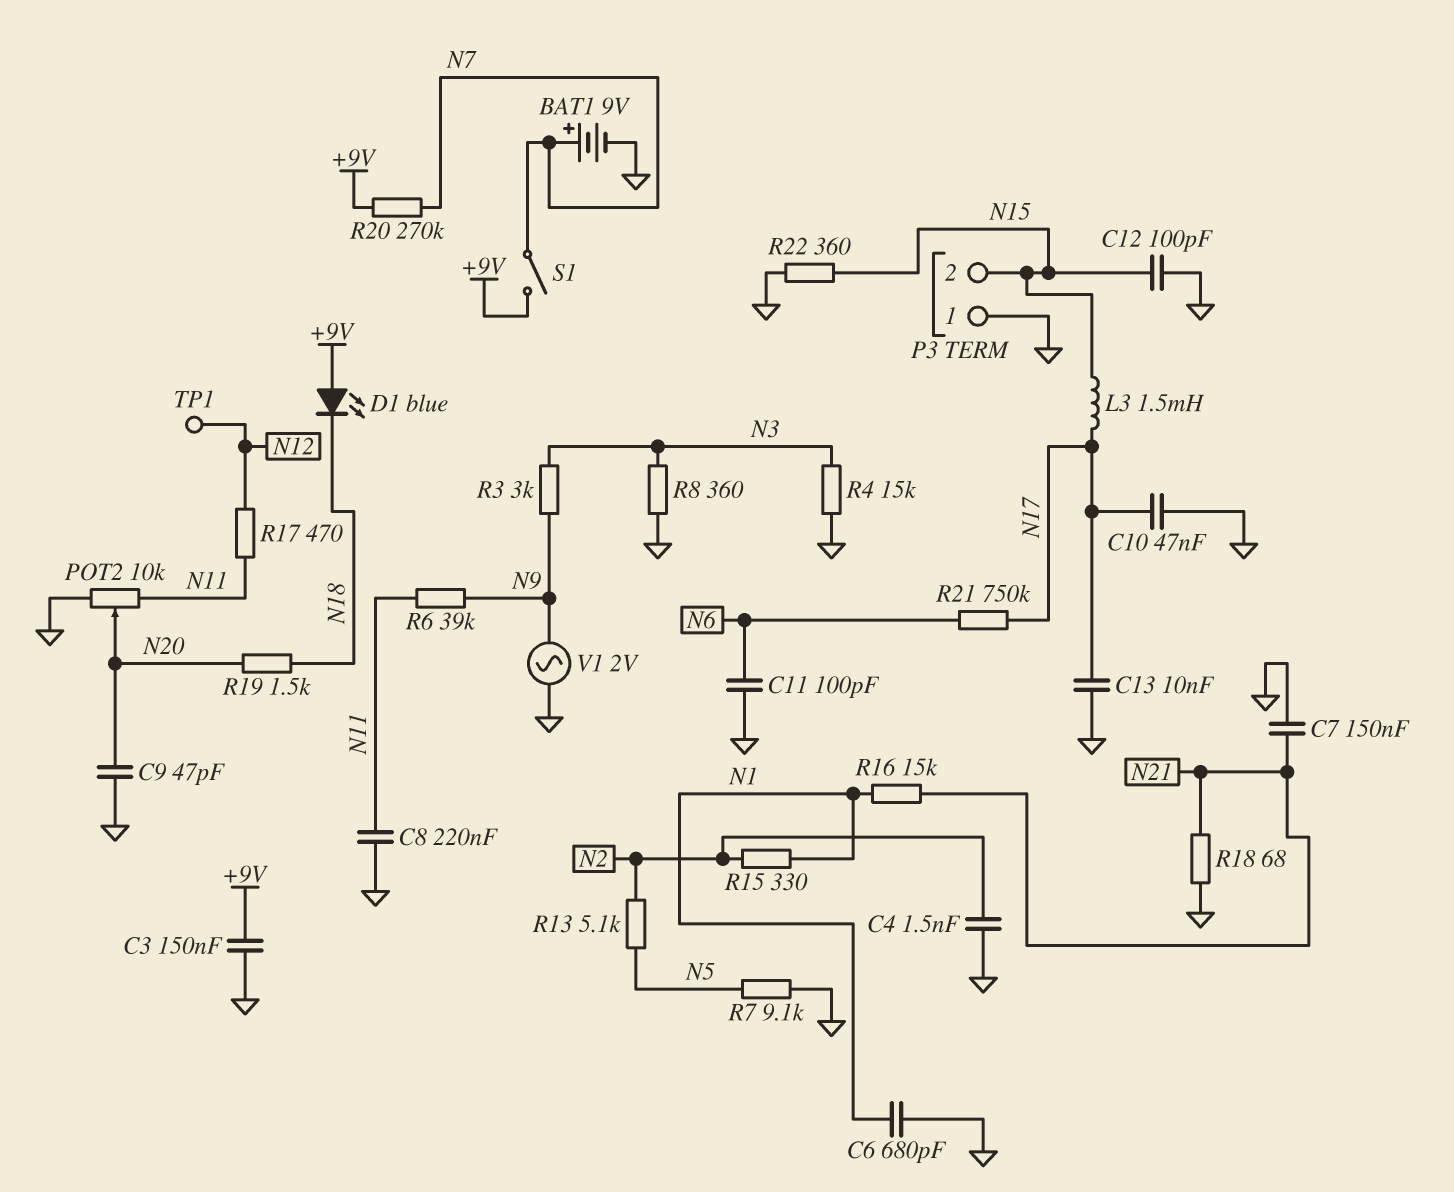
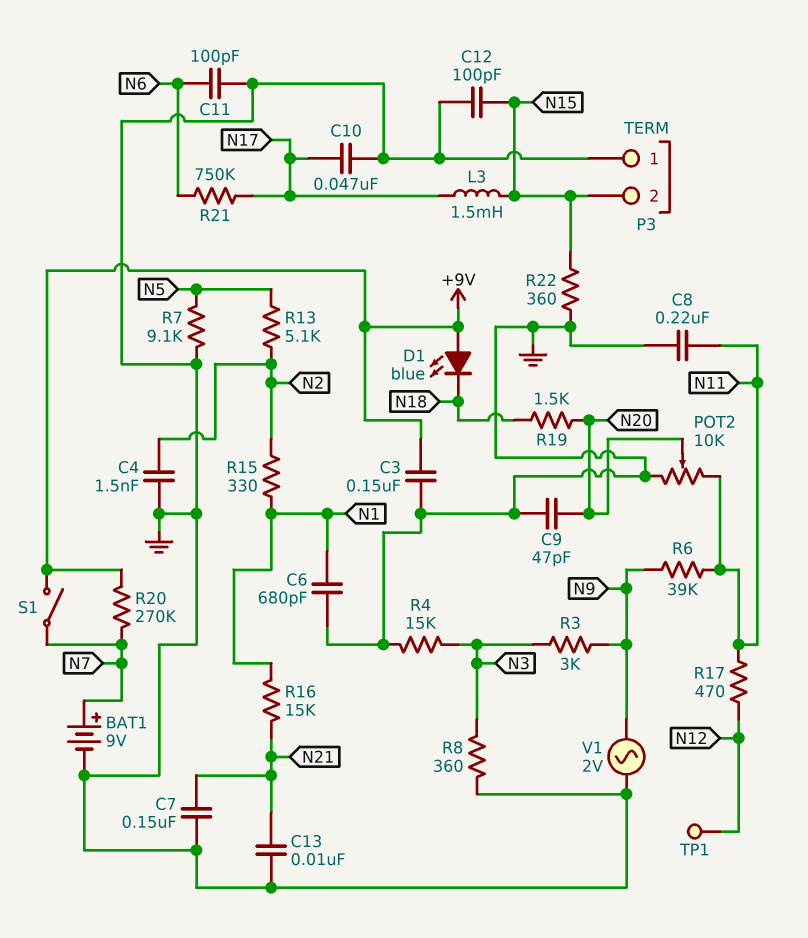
C13: 10nF (GND, N17) -> 10nF (GND, N21)
R18: 68 (GND, N21) -> none

